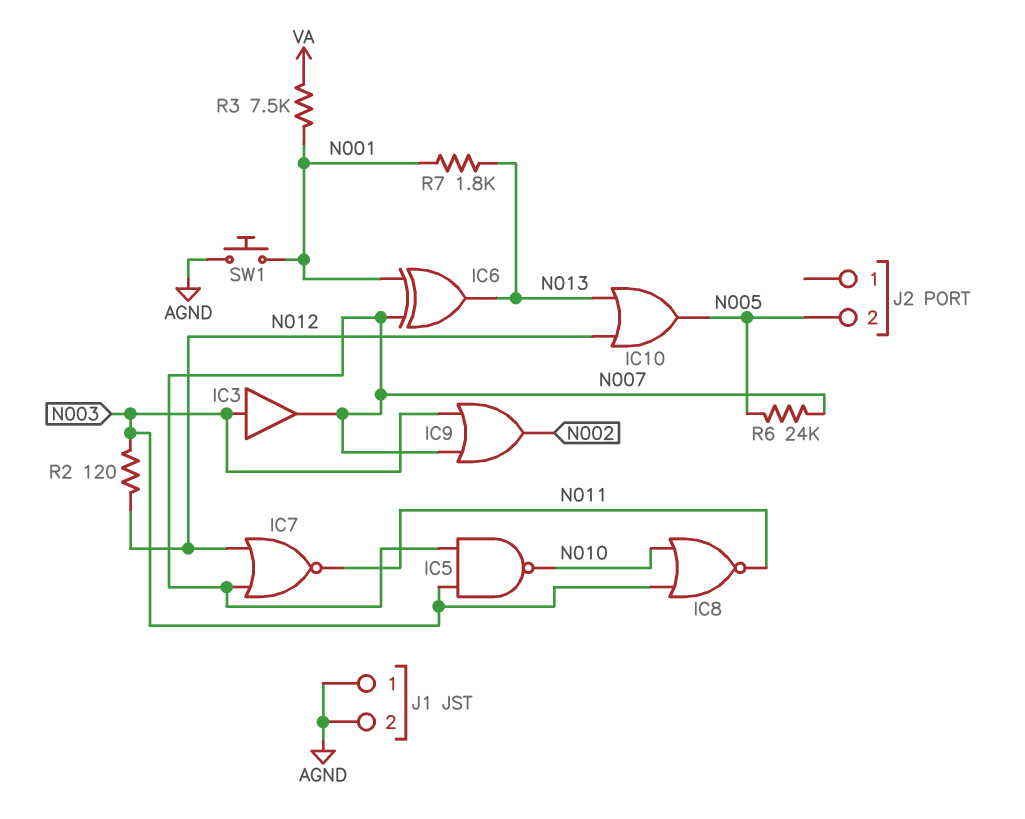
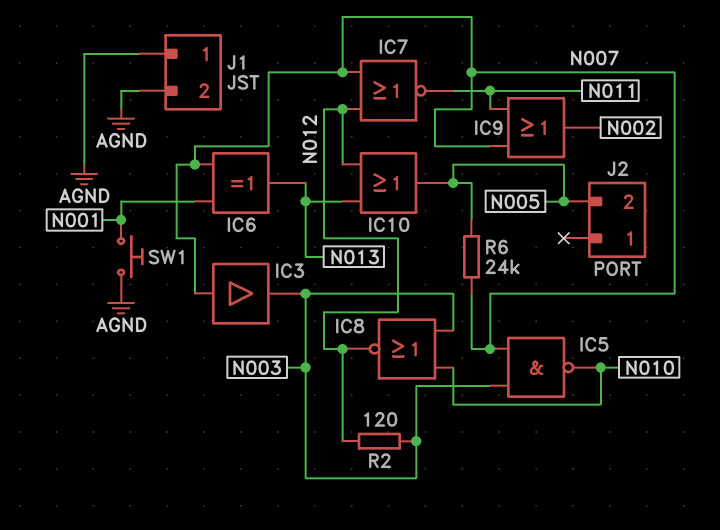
IC3: buffer (in N003, out N007) -> buffer (in N007, out N003)
IC8: NOR (in N003, in N010, out N011) -> NOR (in N003, in N010, out N012)
IC9: OR (in N003, in N007, out N002) -> OR (in N007, in N011, out N002)
R3: 7.5k (N001, VA) -> none
R7: 1.8k (N001, N013) -> none

